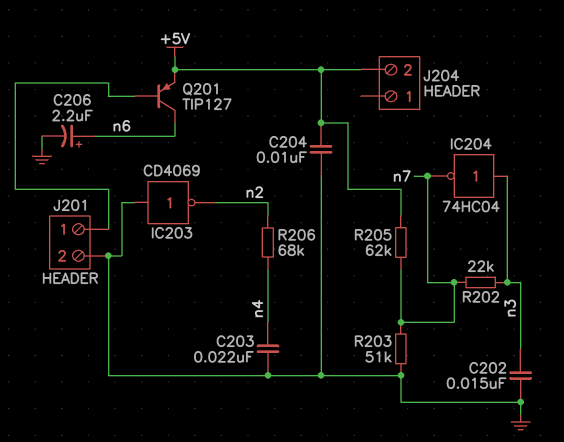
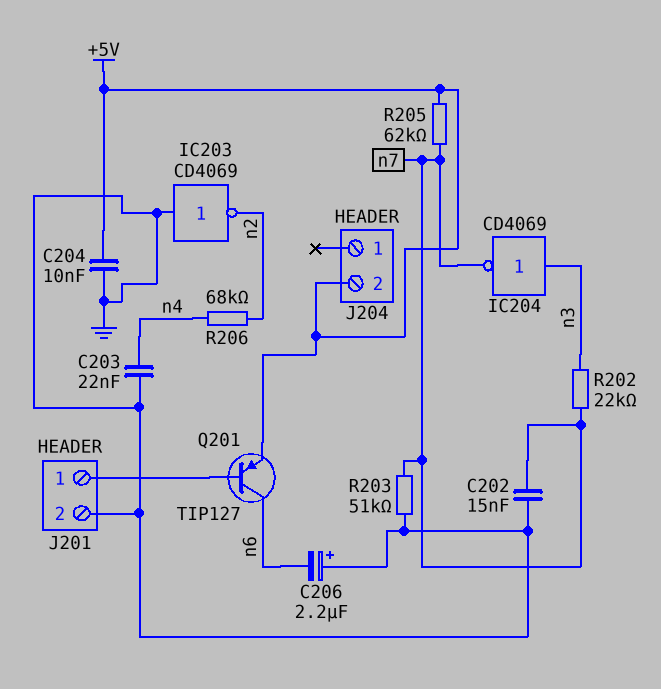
C202: 15nF (GND, n3) -> 15nF (GND, n7)
C206: 2.2uF (plus n6, minus GND) -> 2.2uF (plus GND, minus n6)
IC204: NOT 74HC04 (in n3, out n7) -> NOT CD4069 (in n3, out n7)

